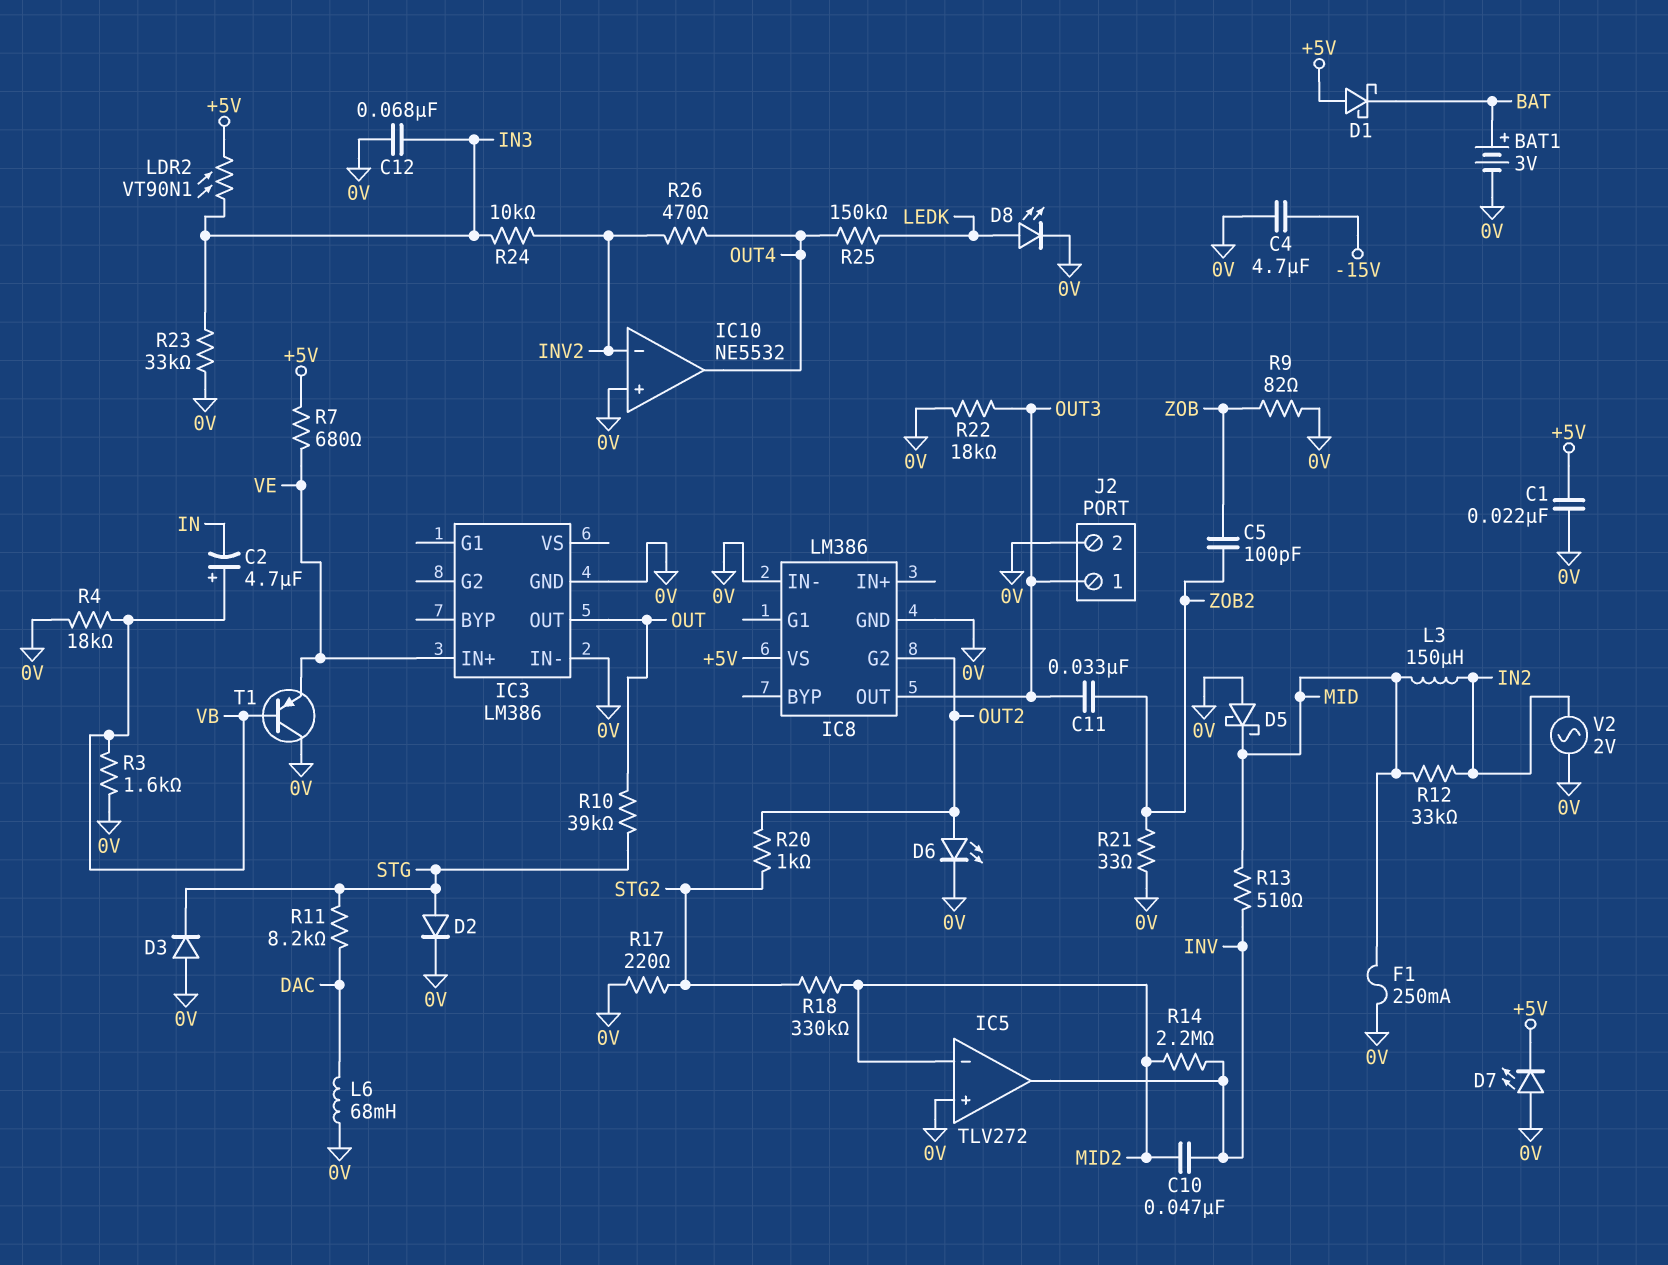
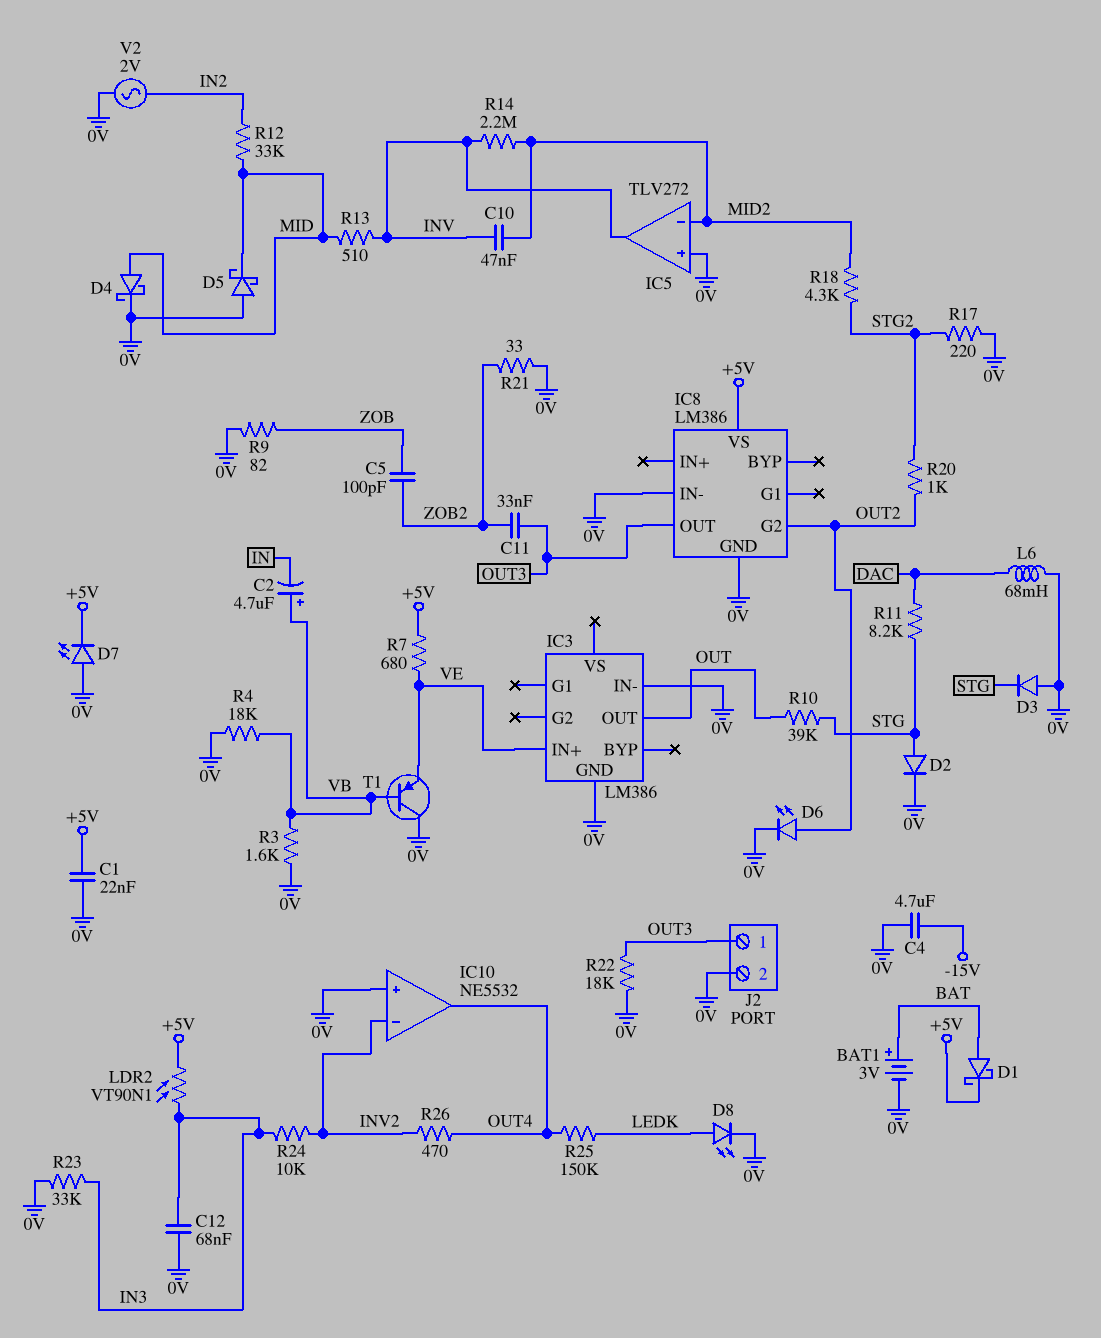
D1: schottky (A +5V, K BAT) -> schottky (A BAT, K +5V)
D4: none -> schottky (A MID, K 0V)
F1: 250mA (0V, MID) -> none
L3: 150uH (IN2, MID) -> none
R18: 330k (MID2, STG2) -> 4.3k (MID2, STG2)

